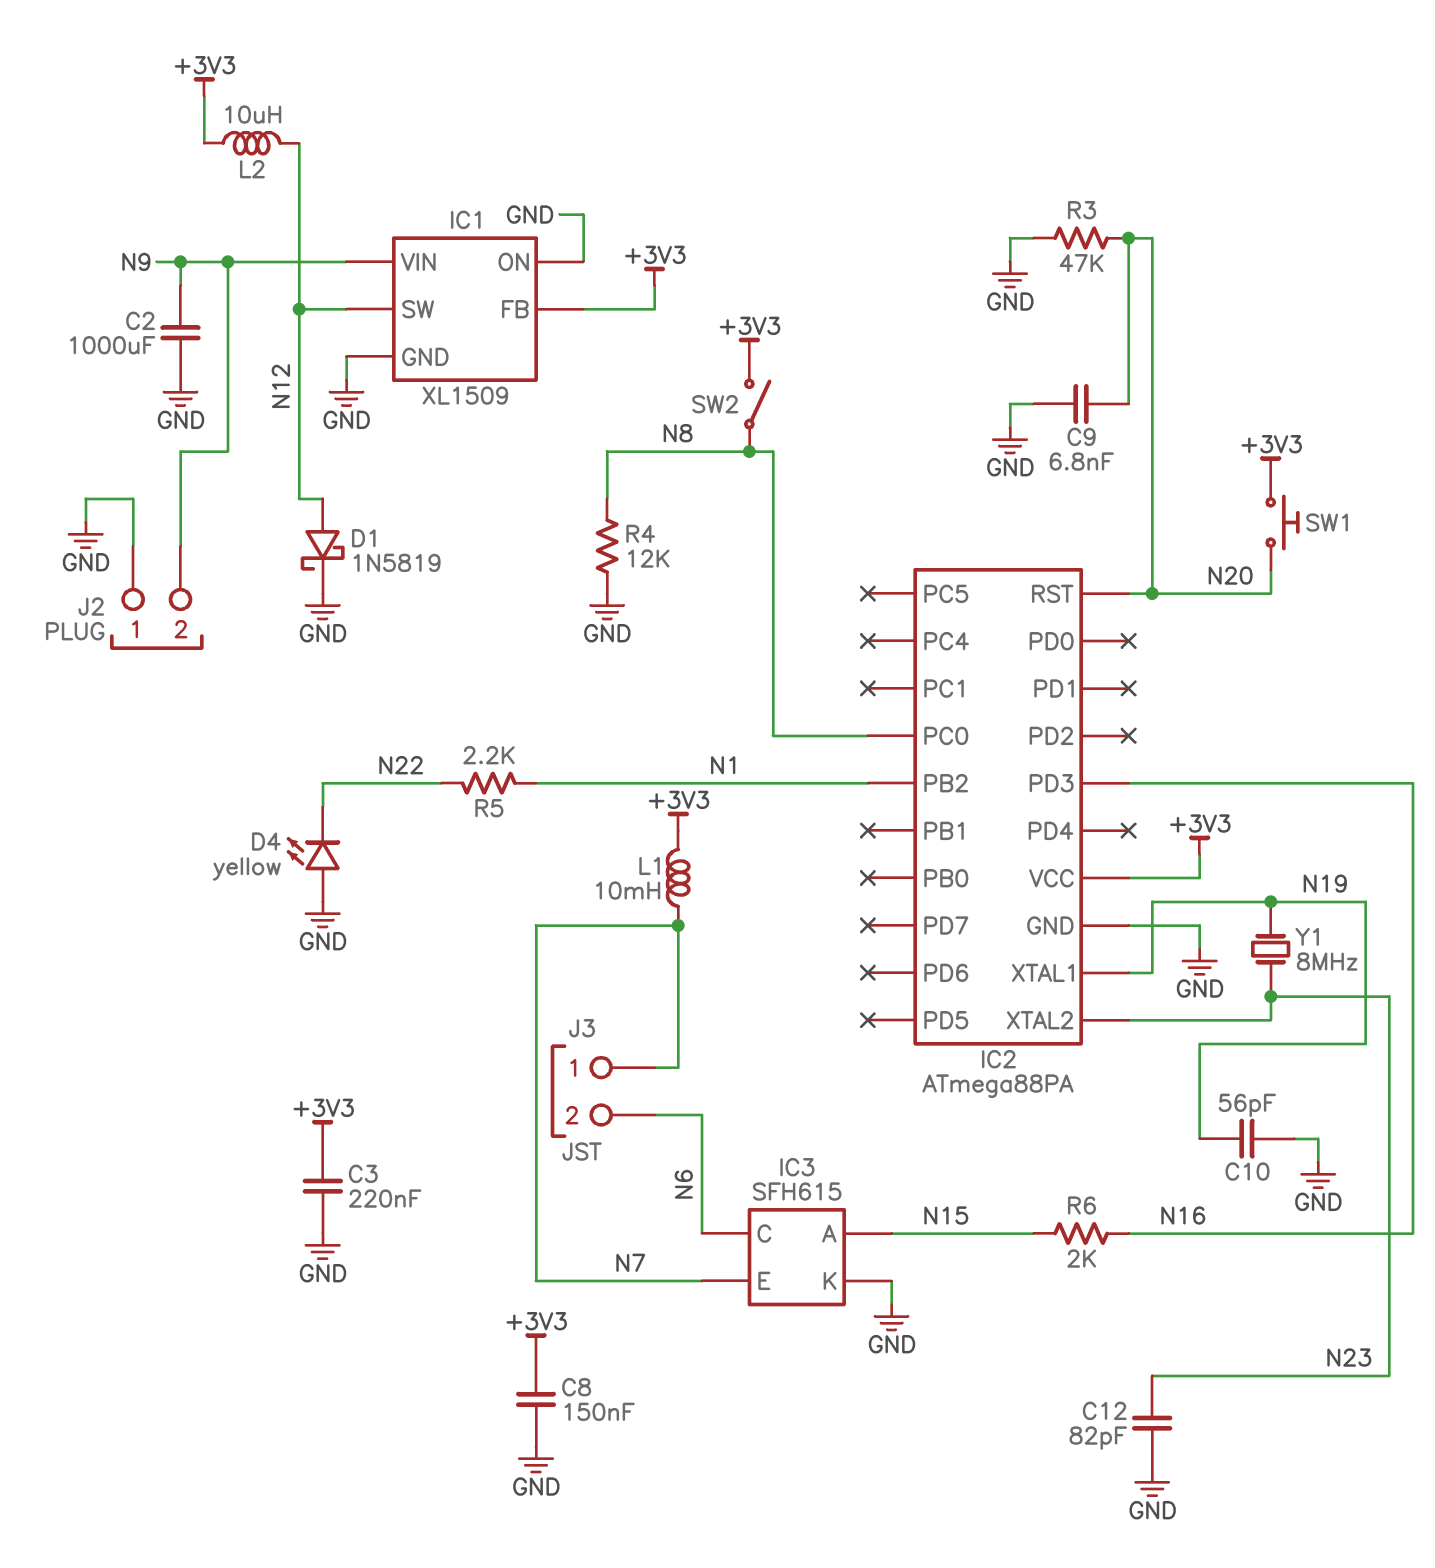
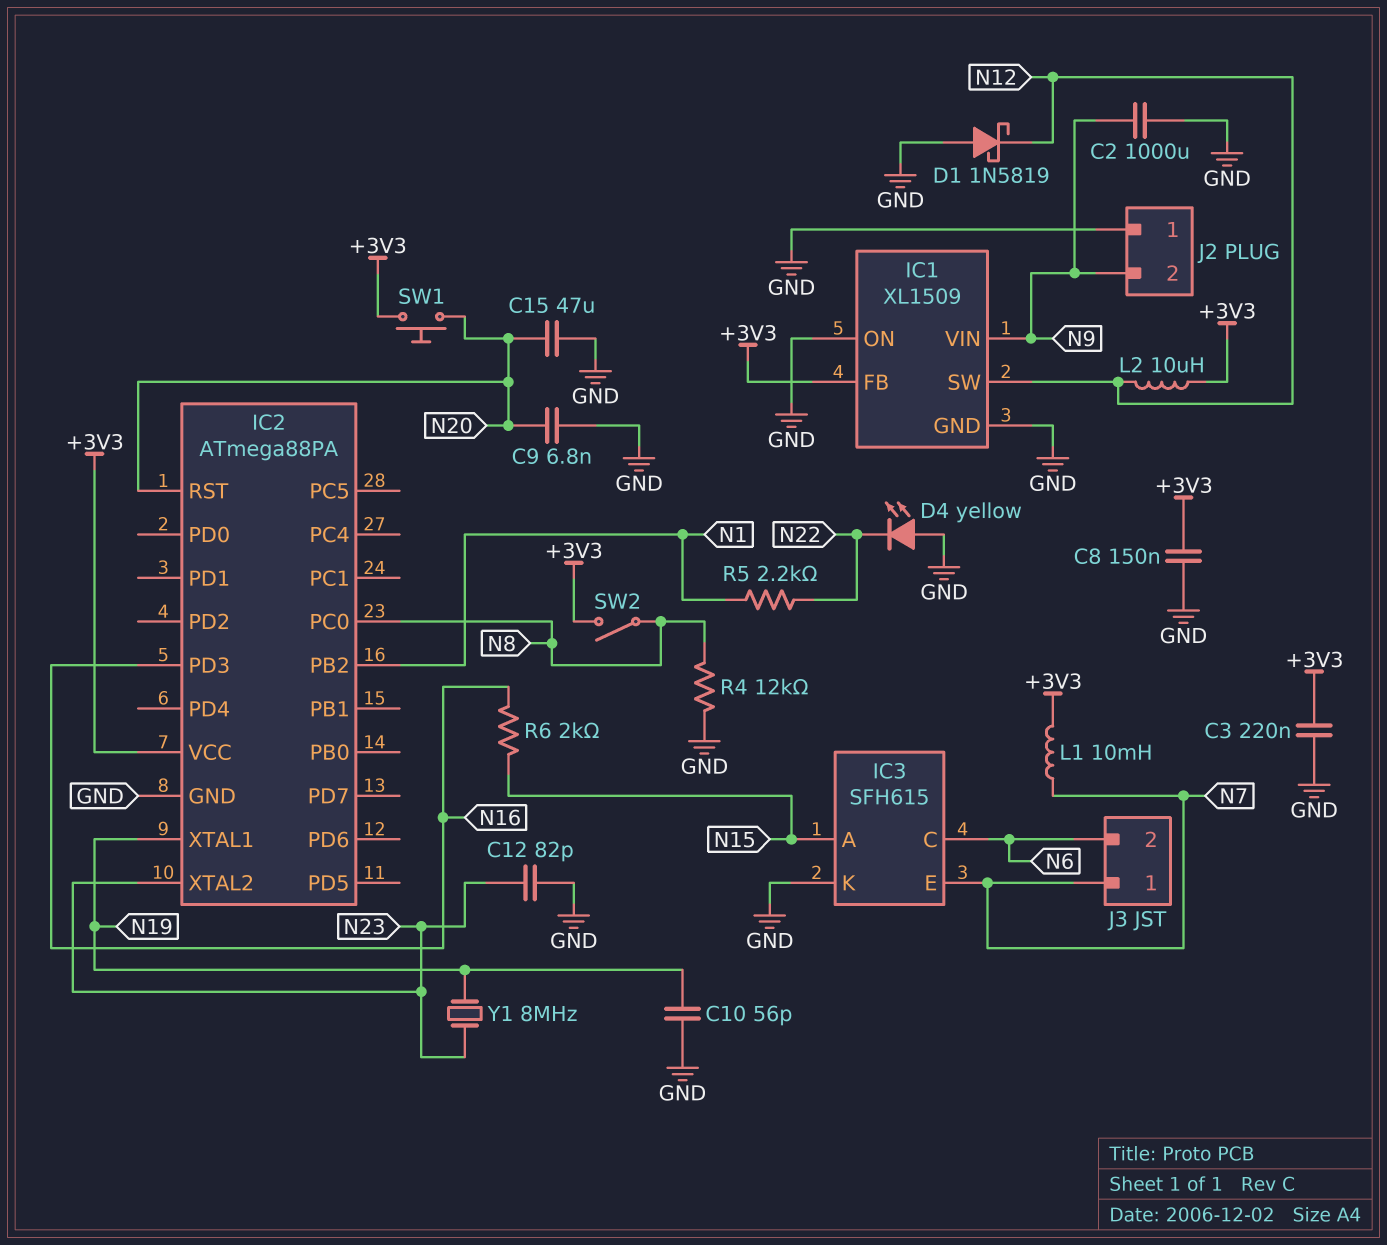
C15: none -> 47uF (GND, N20)
D1: schottky 1N5819 (A N12, K GND) -> schottky 1N5819 (A GND, K N12)
R3: 47k (GND, N20) -> none

